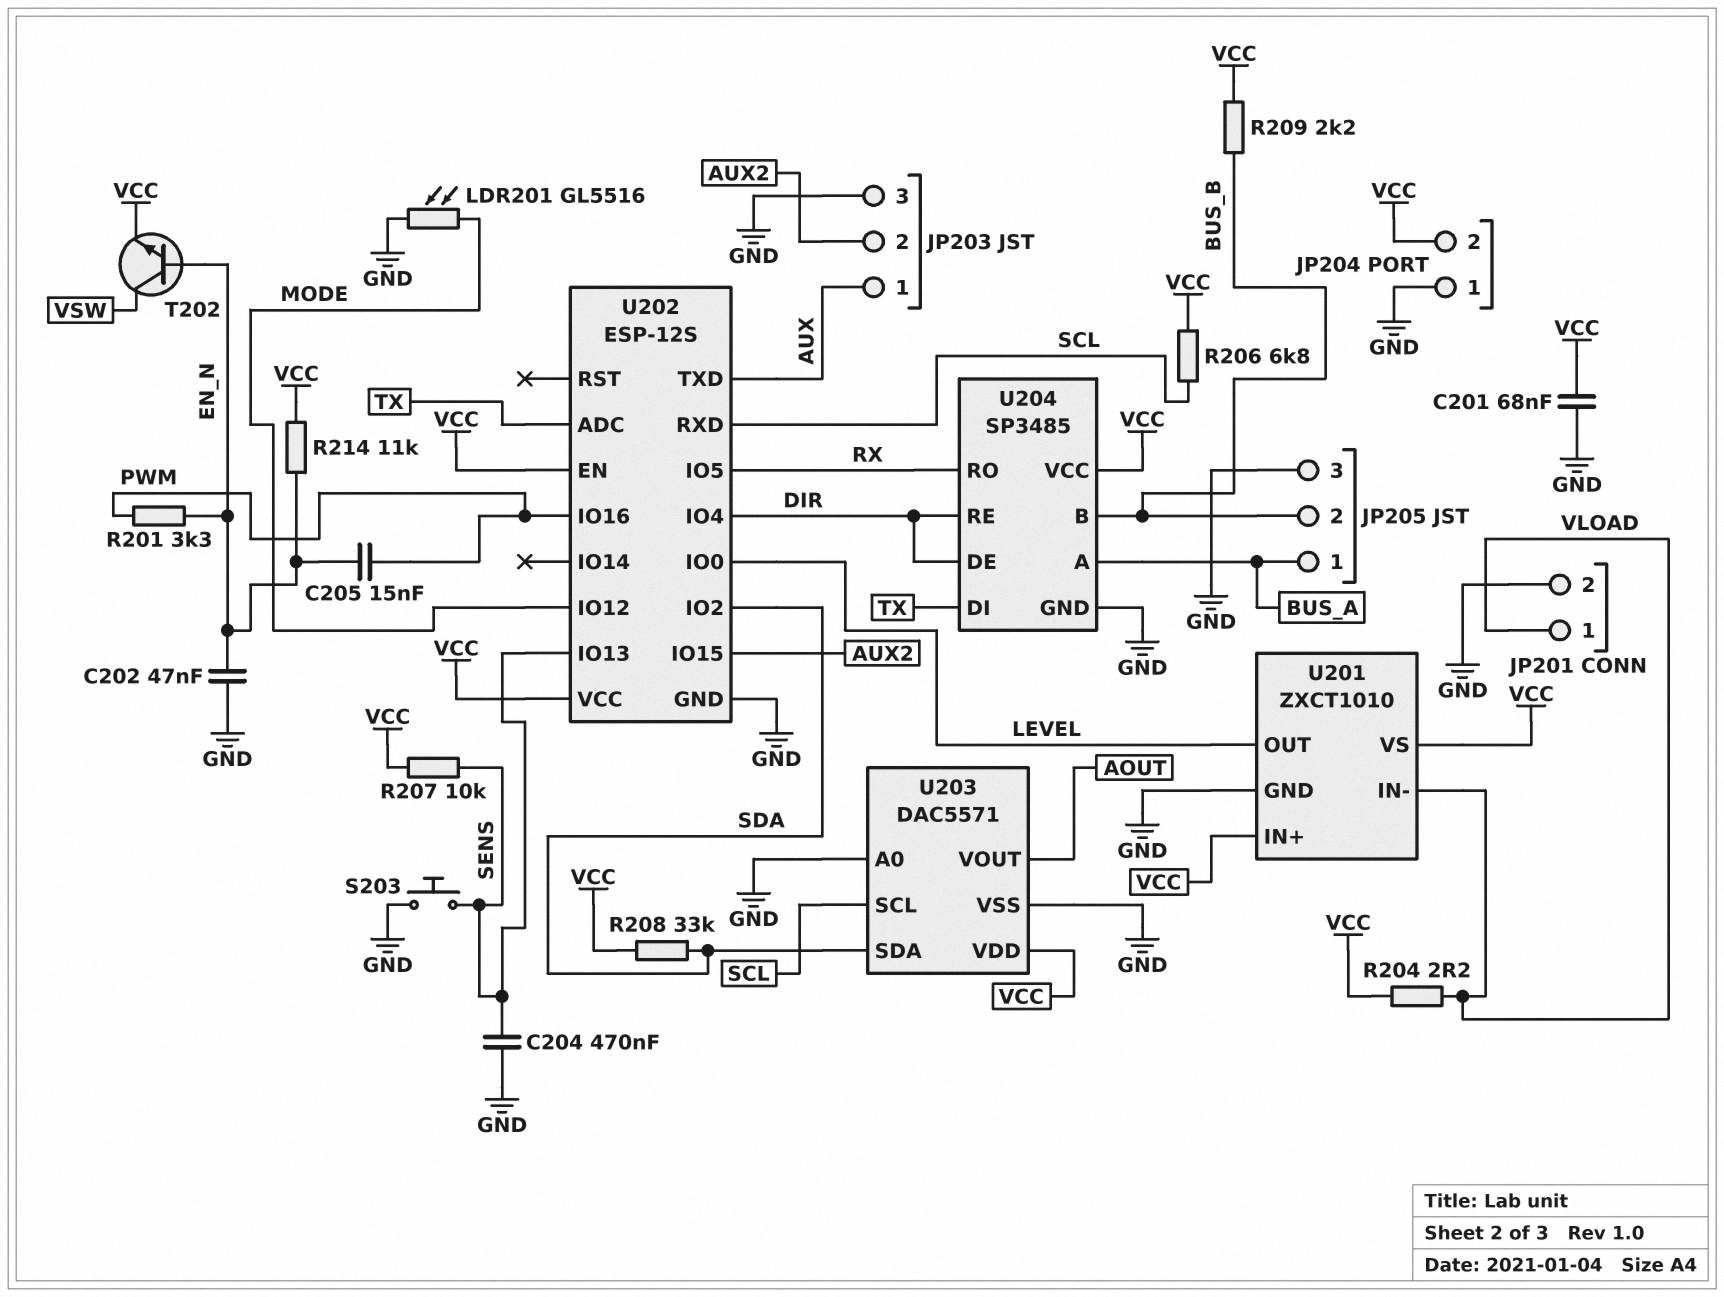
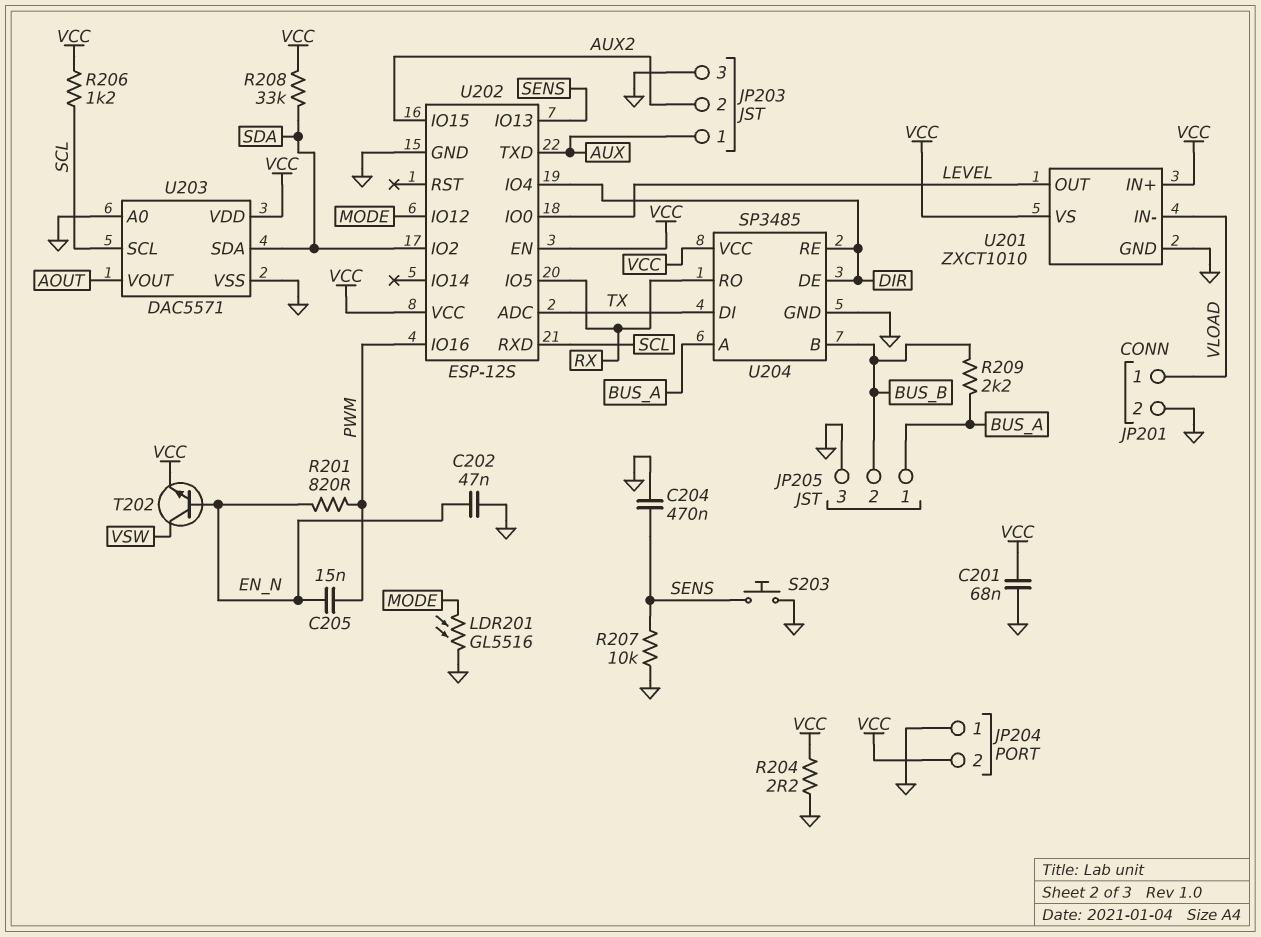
R201: 3.3k (EN_N, PWM) -> 820 (EN_N, PWM)
R204: 2.2 (VCC, VLOAD) -> 2.2 (GND, VCC)
R206: 6.8k (SCL, VCC) -> 1.2k (SCL, VCC)
R207: 10k (SENS, VCC) -> 10k (GND, SENS)
R209: 2.2k (BUS_B, VCC) -> 2.2k (BUS_A, BUS_B)
R214: 11k (EN_N, VCC) -> none

